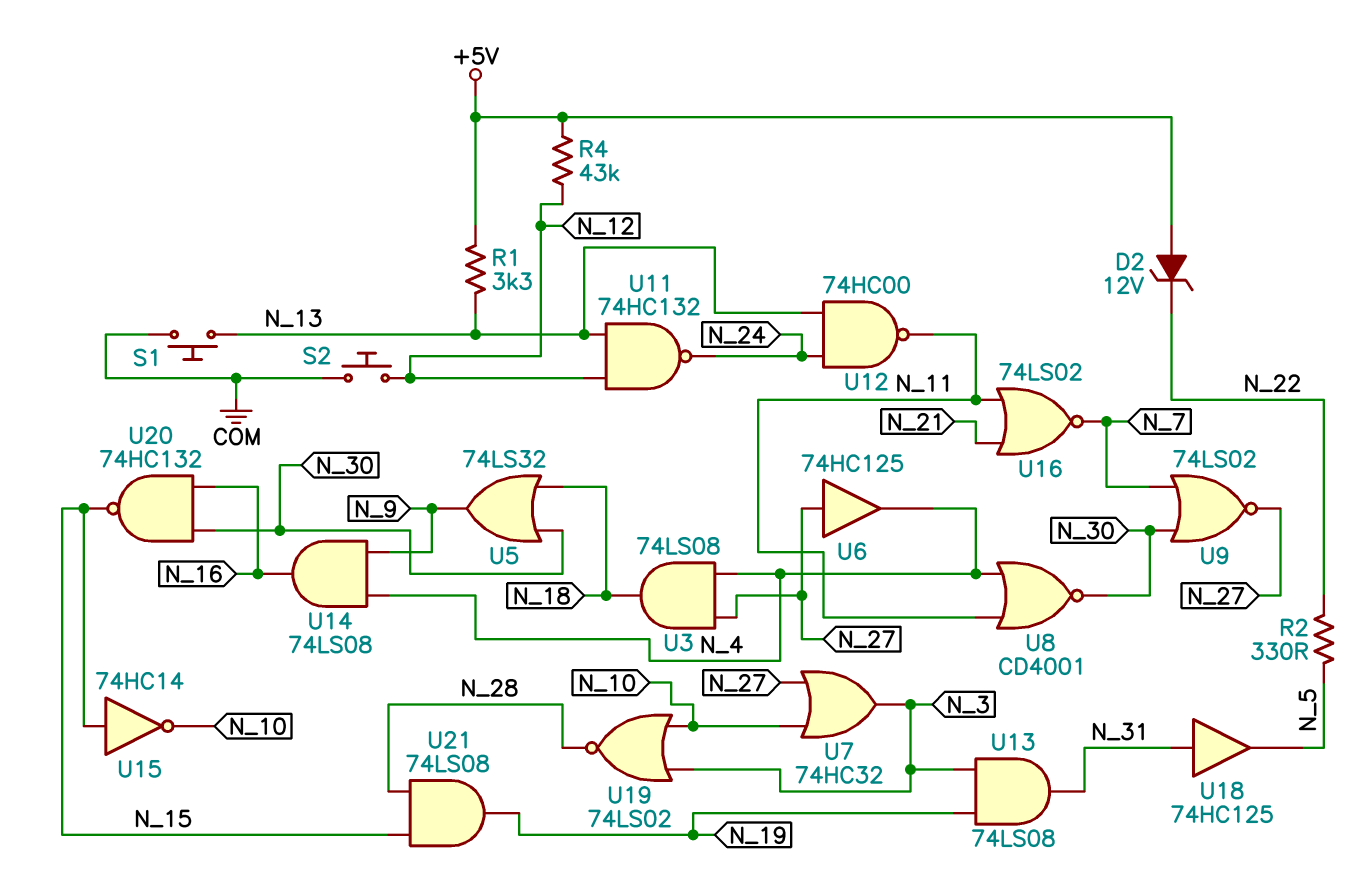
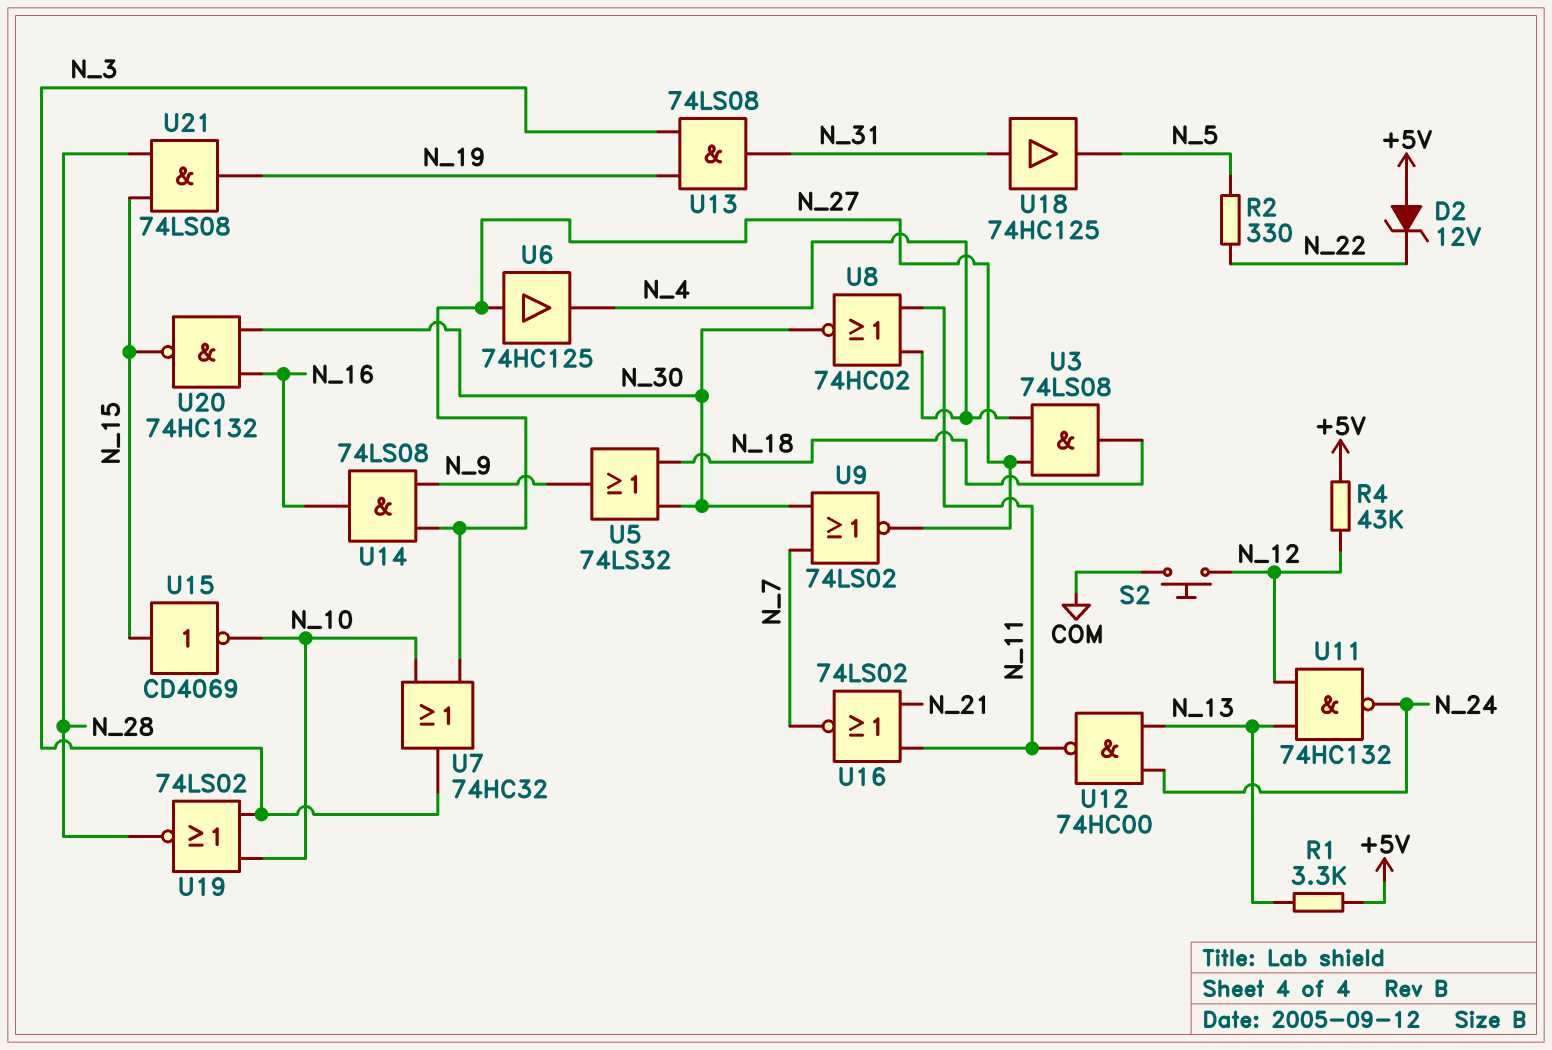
S1: button (COM, N_13) -> none
U8: NOR CD4001 (in N_4, in N_11, out N_30) -> NOR 74HC02 (in N_4, in N_11, out N_30)
U14: AND 74LS08 (in N_4, in N_9, out N_16) -> AND 74LS08 (in N_9, in N_27, out N_16)
U15: NOT 74HC14 (in N_15, out N_10) -> NOT CD4069 (in N_15, out N_10)

